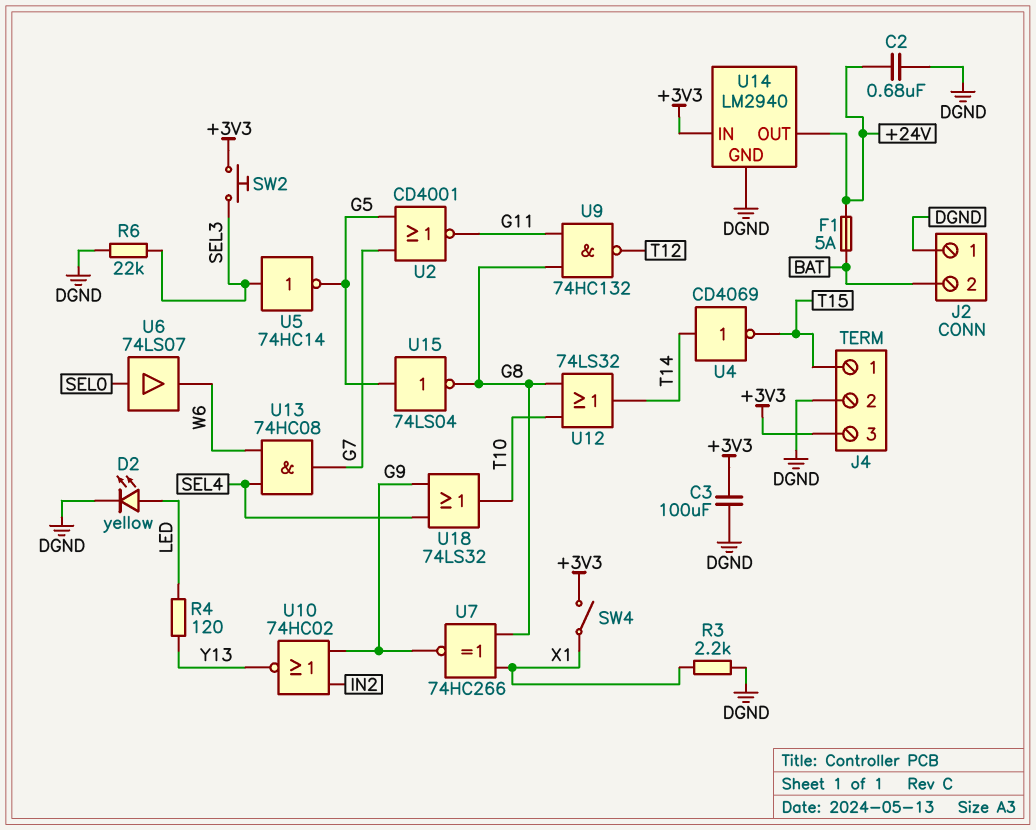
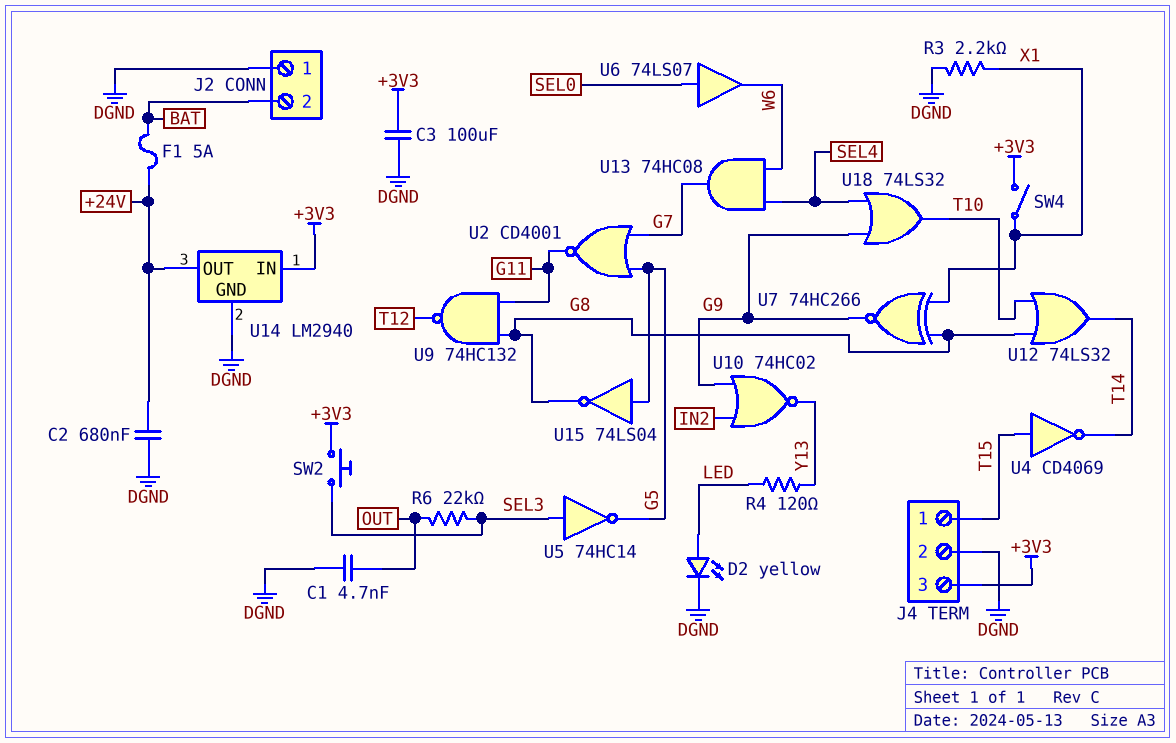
C1: none -> 4.7nF (DGND, OUT)
R6: 22k (DGND, SEL3) -> 22k (OUT, SEL3)
U4: NOT CD4069 (in T14, out T15) -> NOT CD4069 (in T15, out T14)

